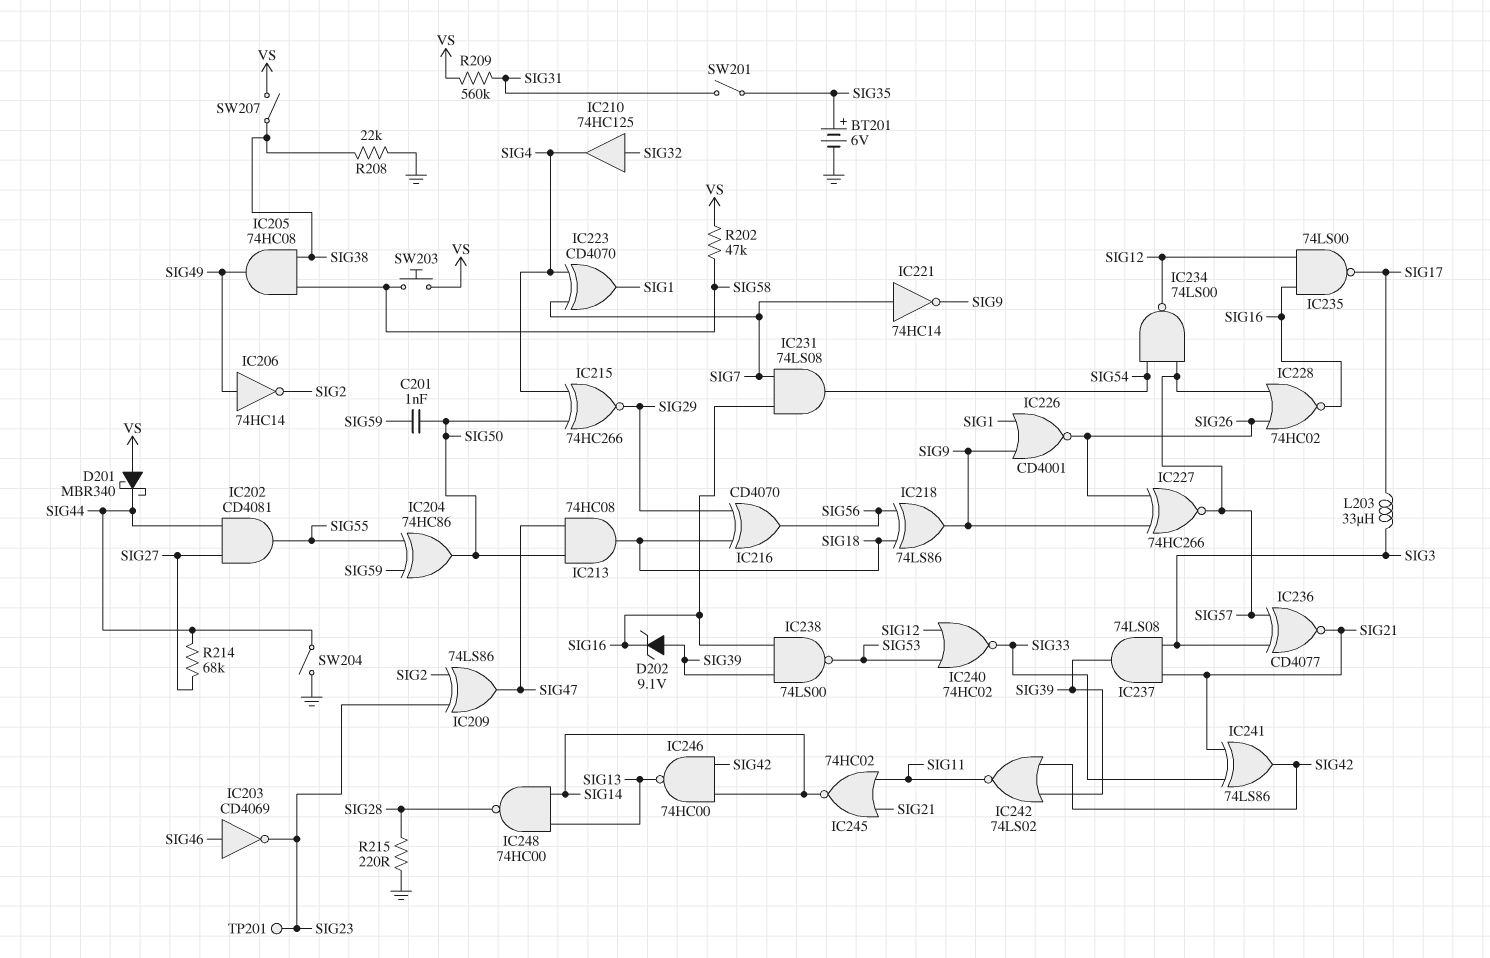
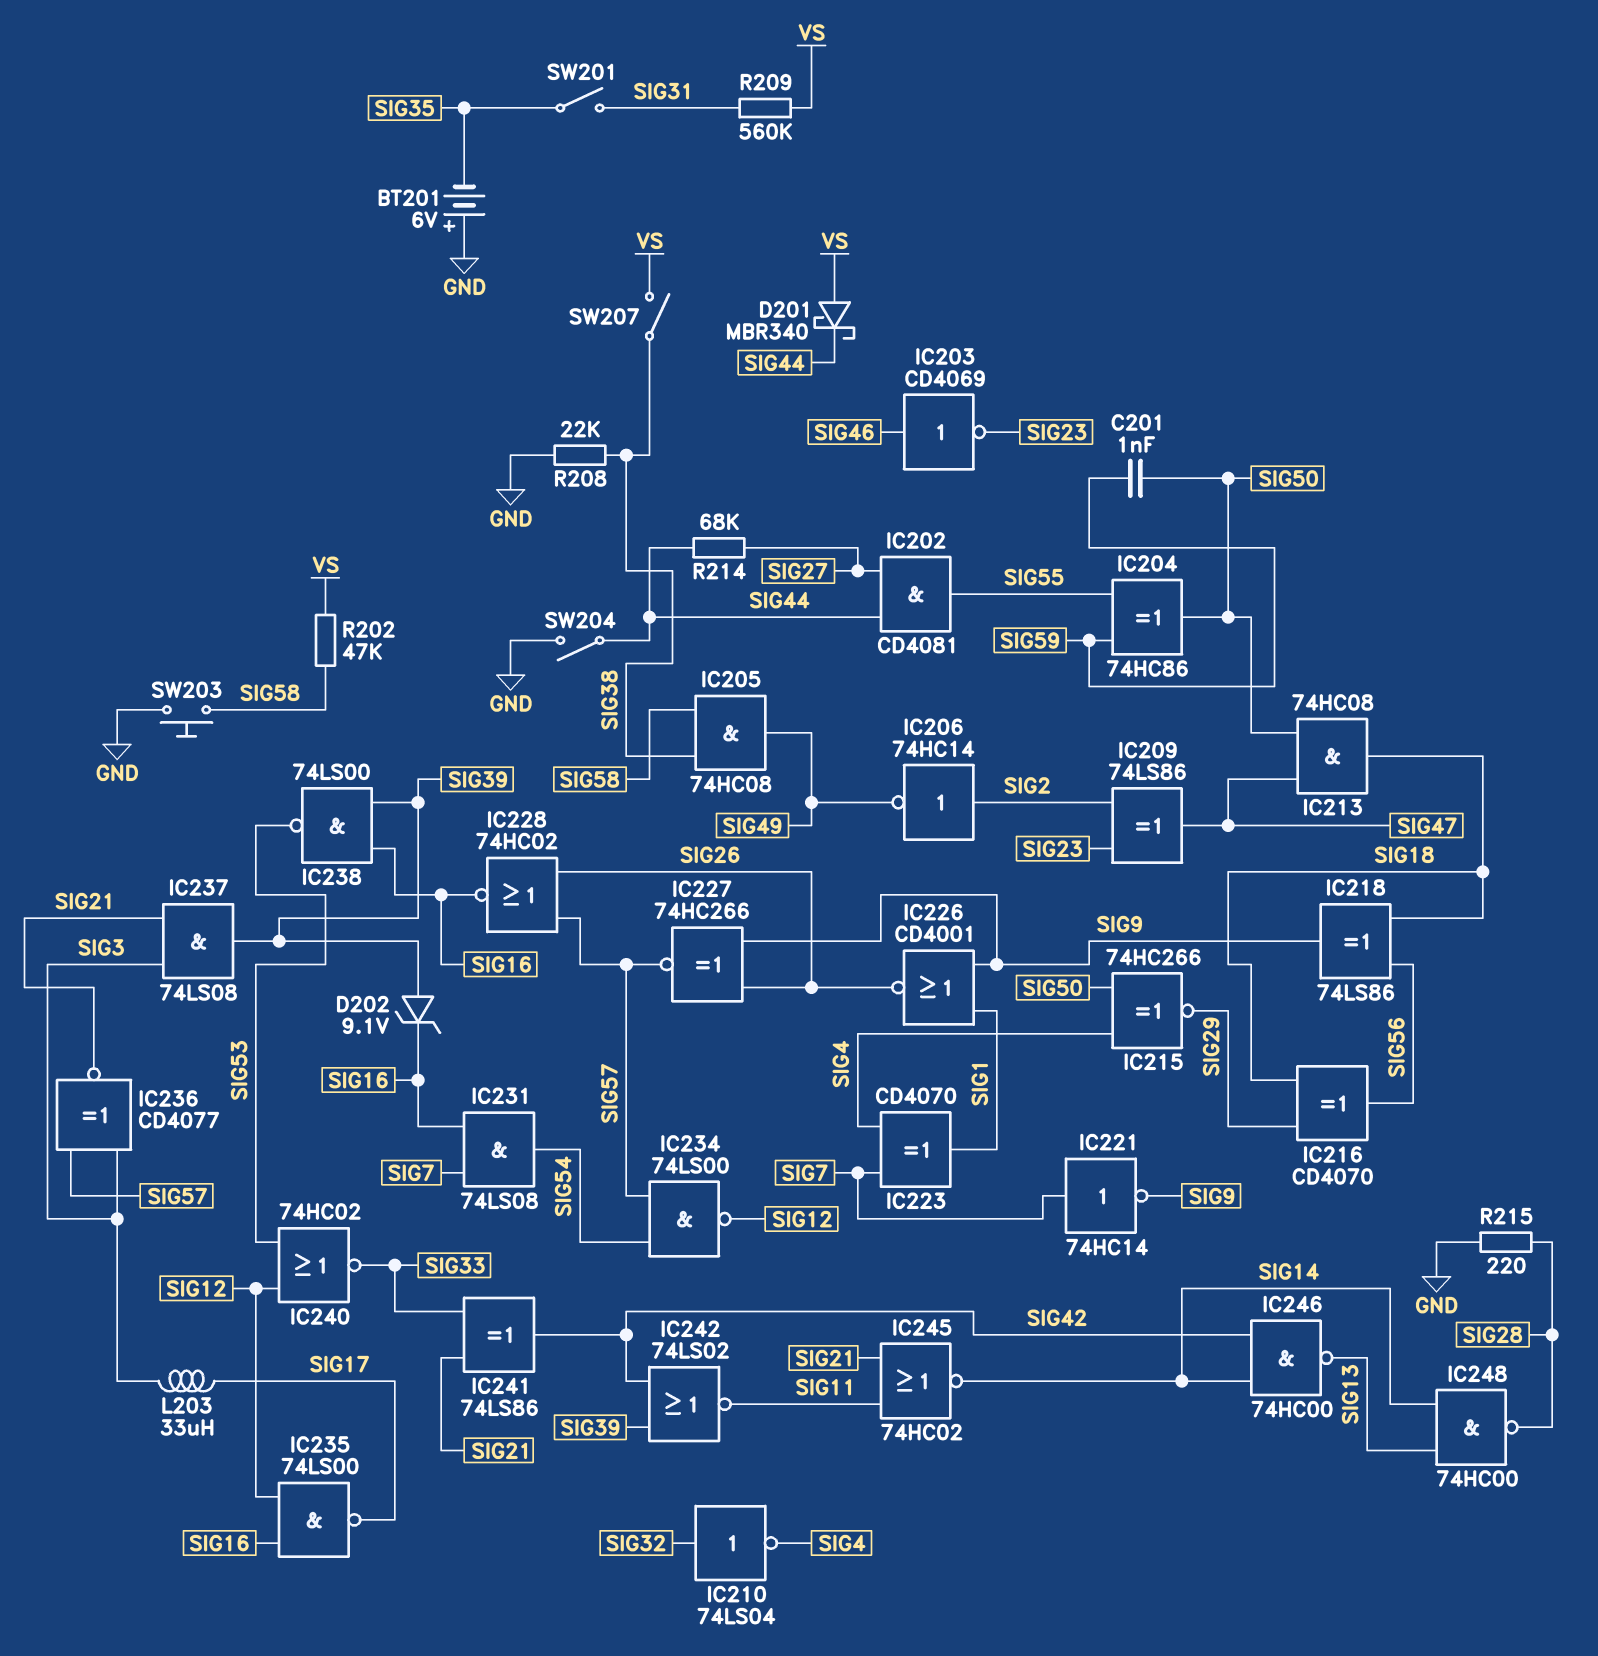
BT201: 6V (plus SIG35, minus GND) -> 6V (plus GND, minus SIG35)
IC206: NOT 74HC14 (in SIG49, out SIG2) -> NOT 74HC14 (in SIG2, out SIG49)
IC210: buffer 74HC125 (in SIG32, out SIG4) -> NOT 74LS04 (in SIG32, out SIG4)
SW203: button (SIG58, VS) -> button (GND, SIG58)
TP201: test point (SIG23) -> none

